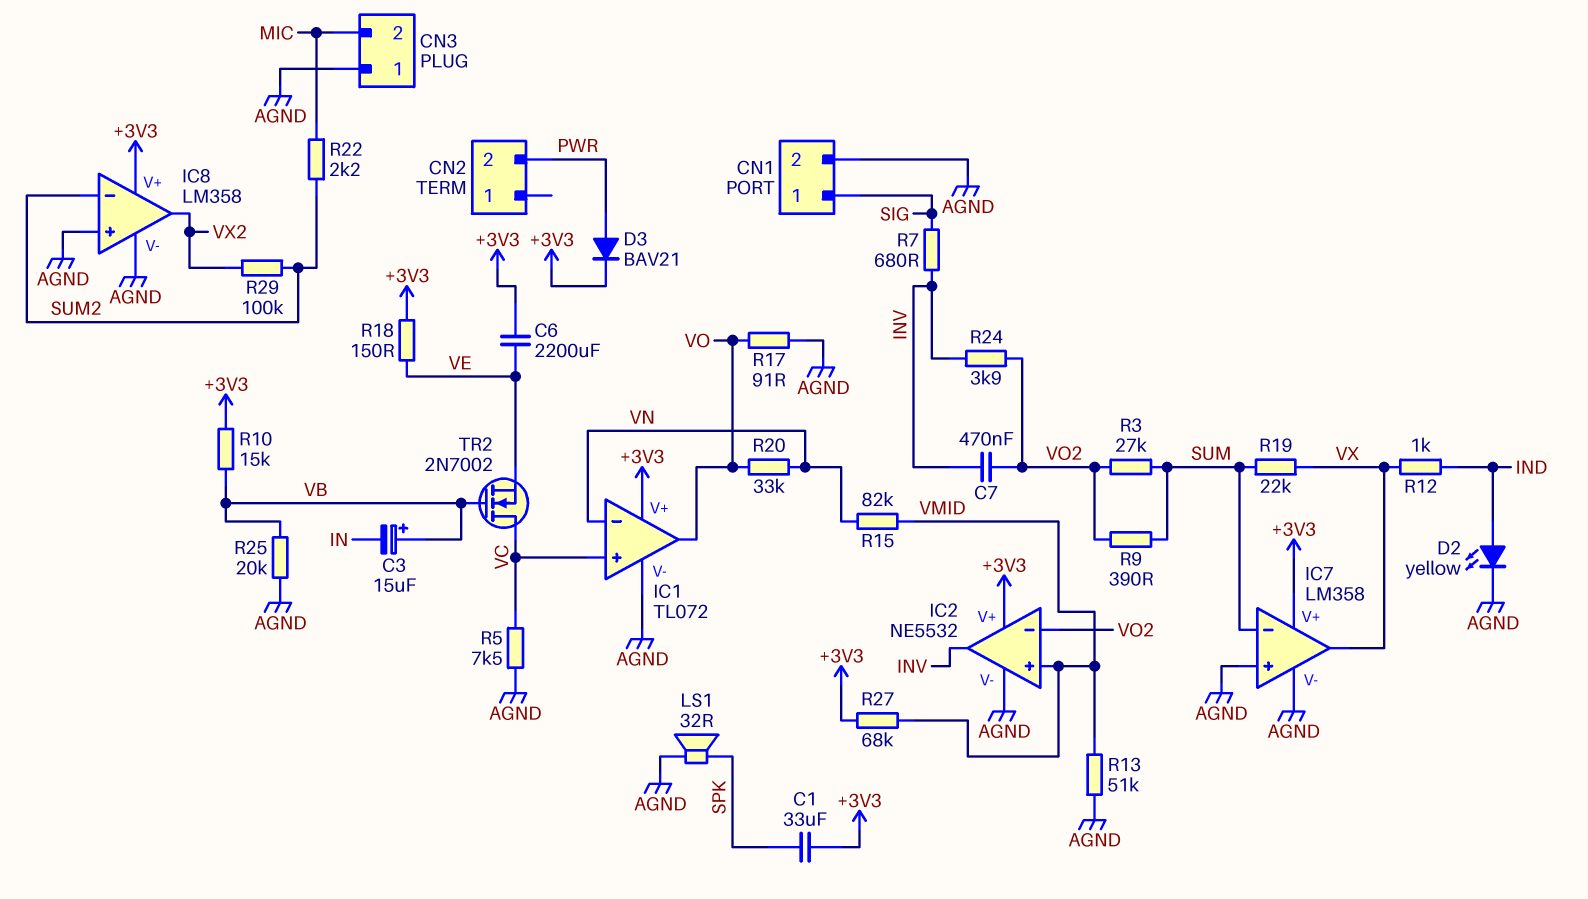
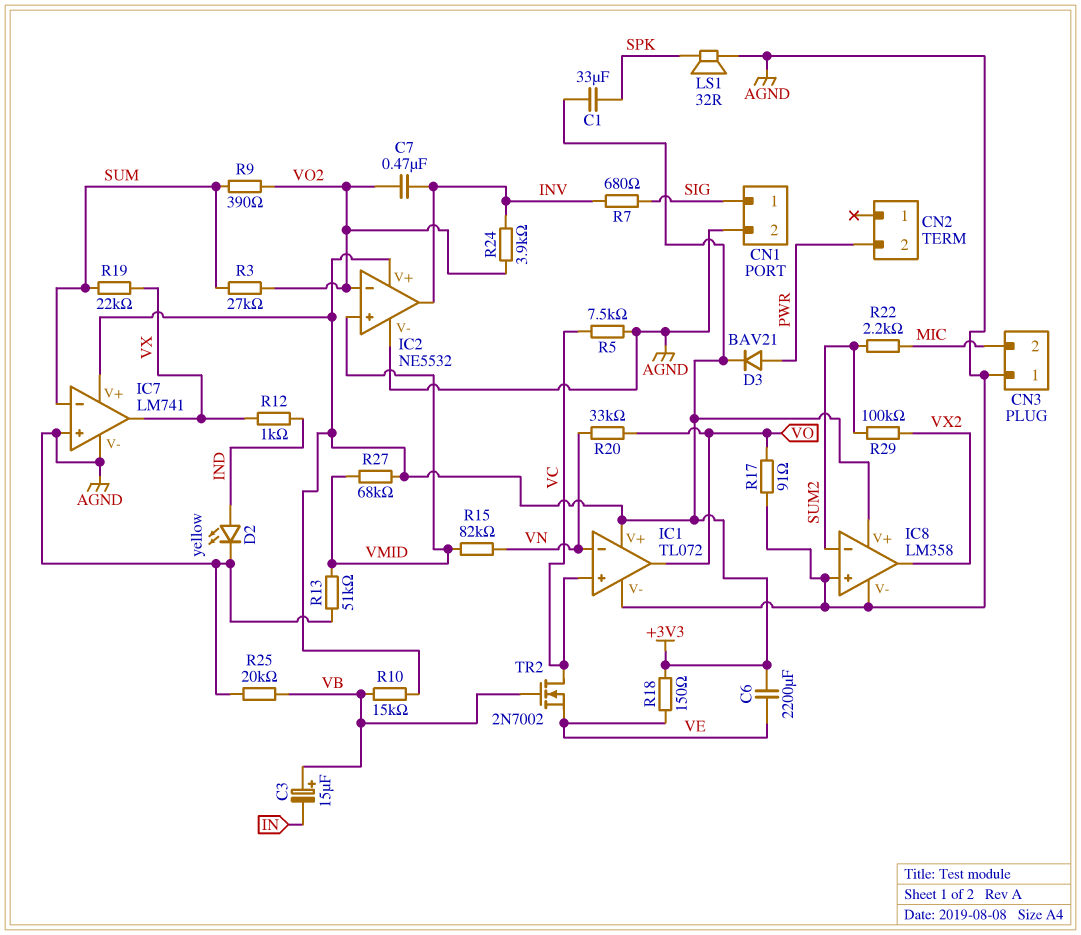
IC7: LM358 -> LM741

